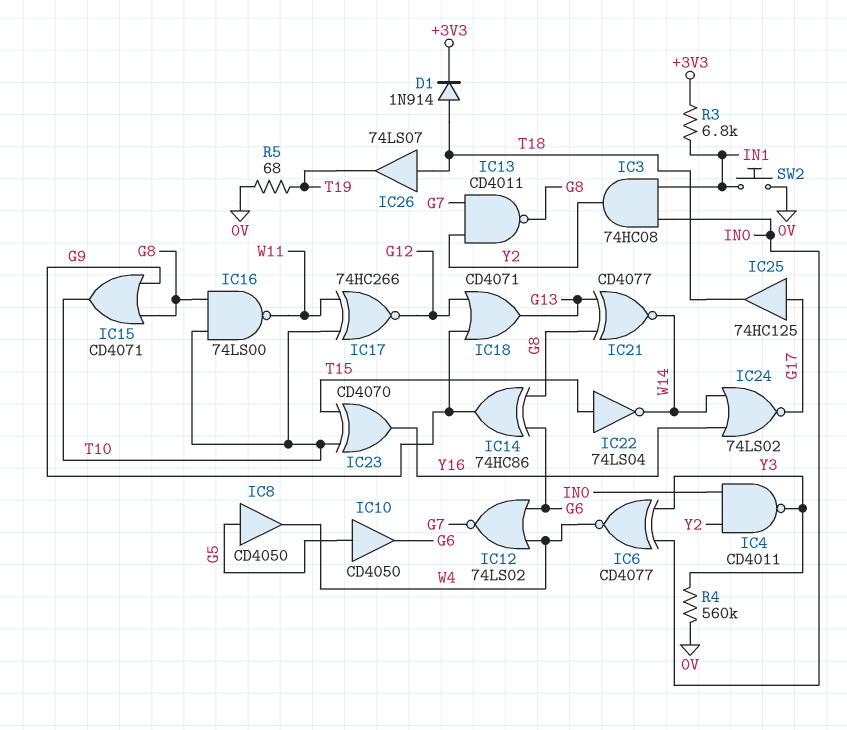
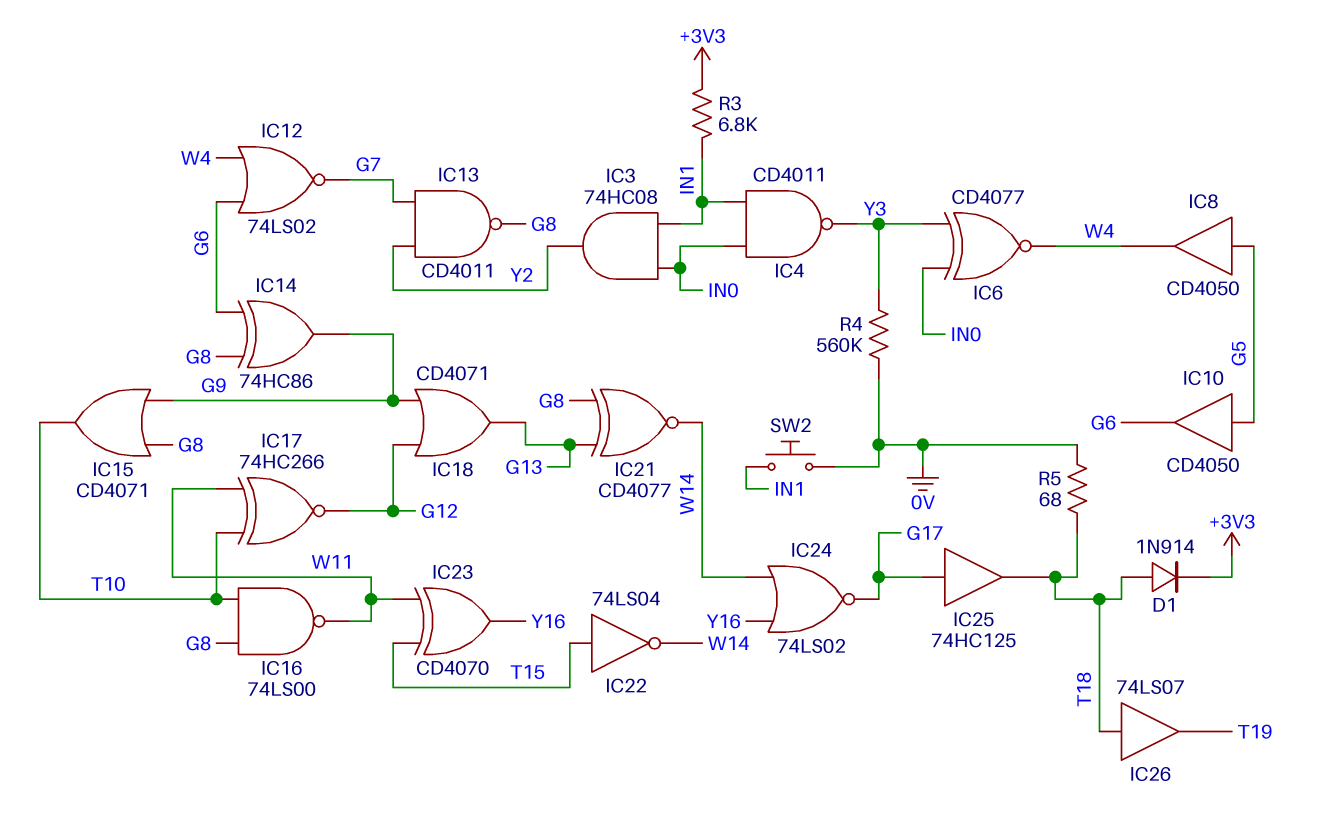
IC4: NAND CD4011 (in IN0, in Y2, out Y3) -> NAND CD4011 (in IN0, in IN1, out Y3)
IC23: XOR CD4070 (in T10, in T15, out Y16) -> XOR CD4070 (in T15, in W11, out Y16)
R5: 68 (0V, T19) -> 68 (0V, T18)

